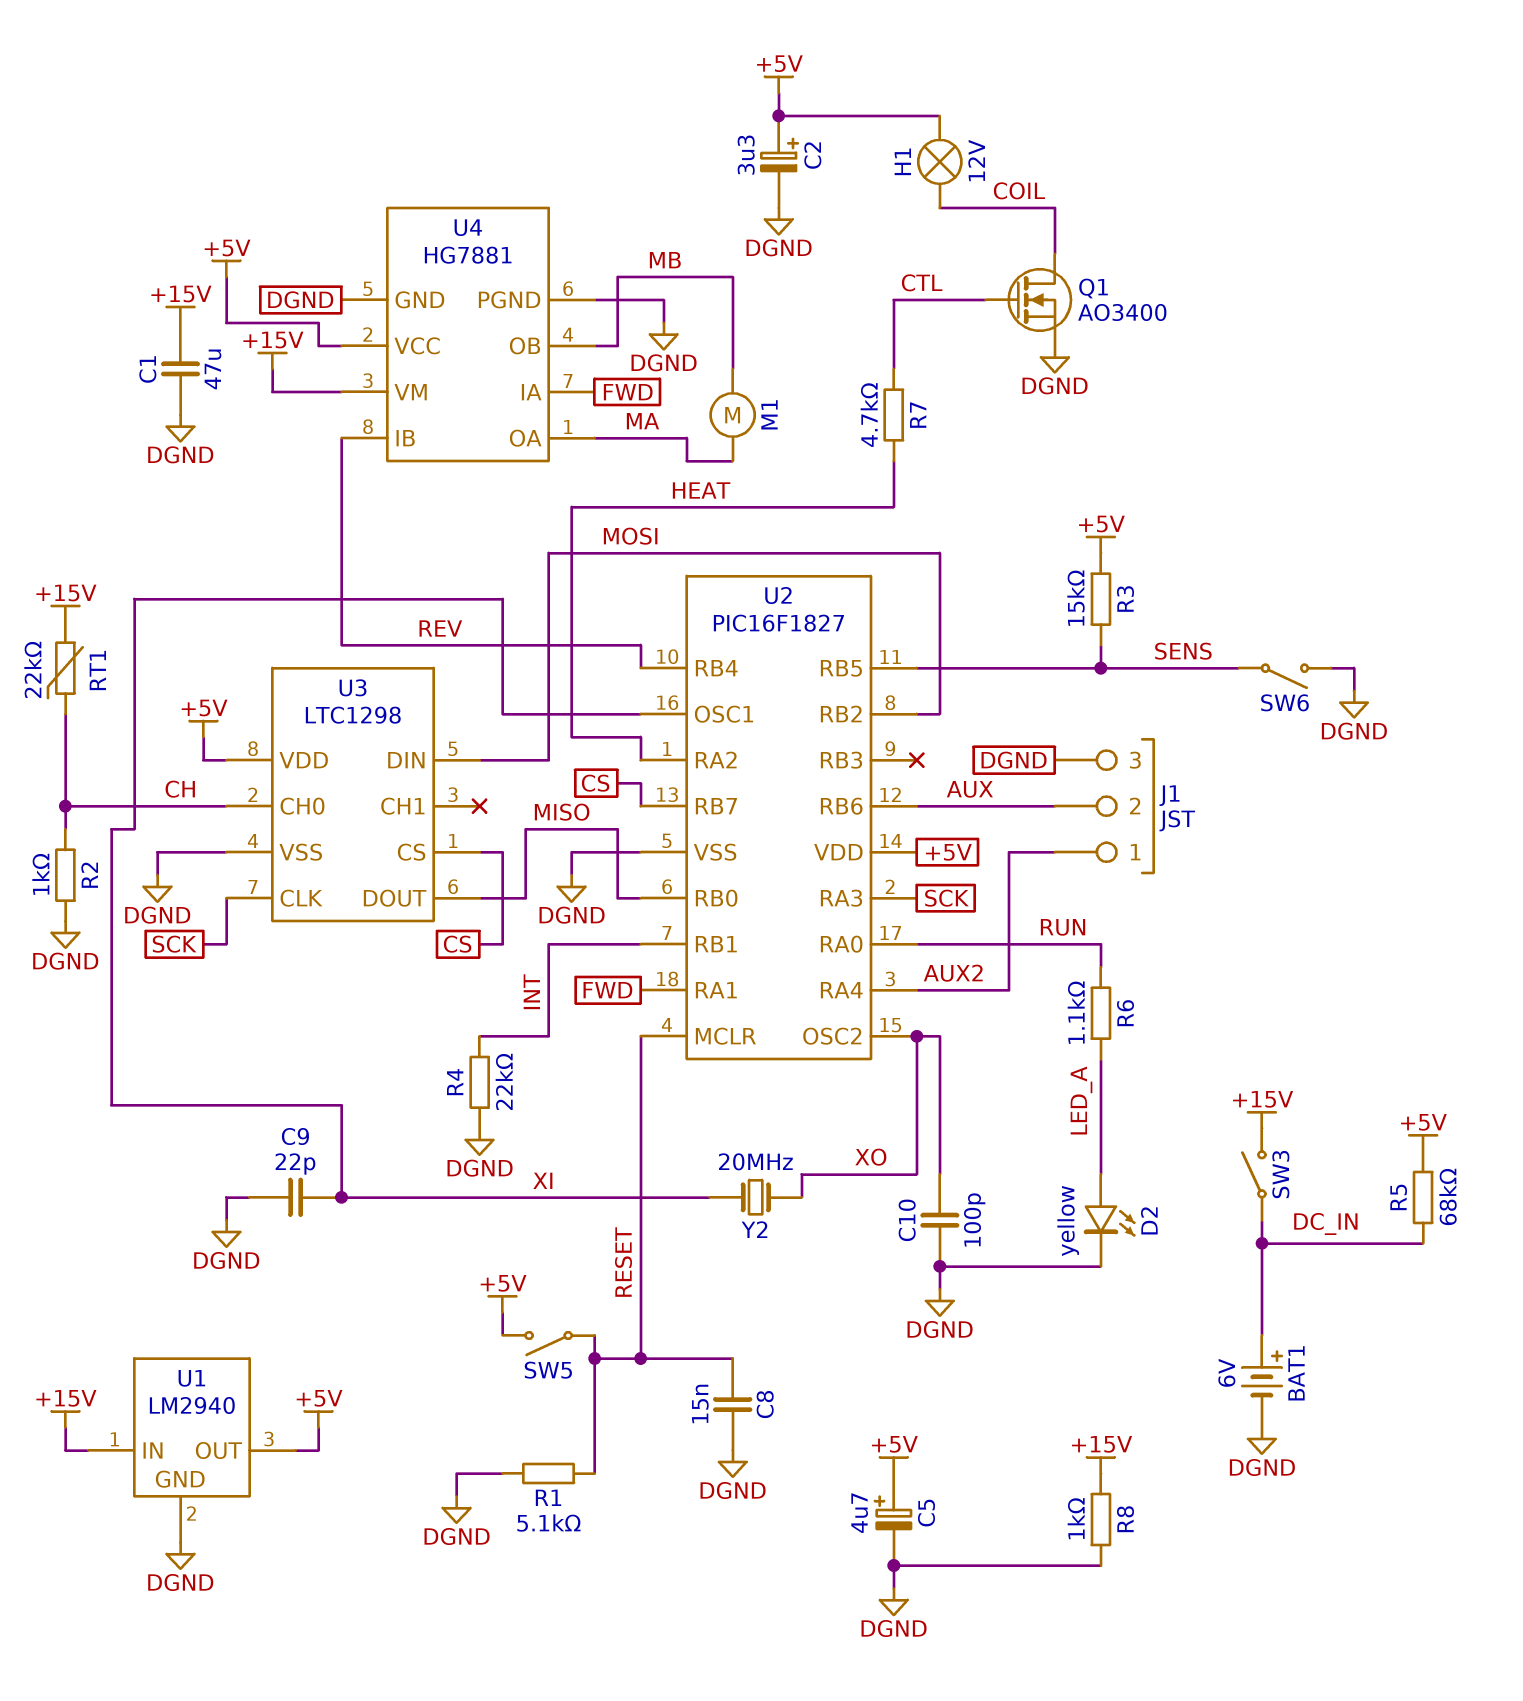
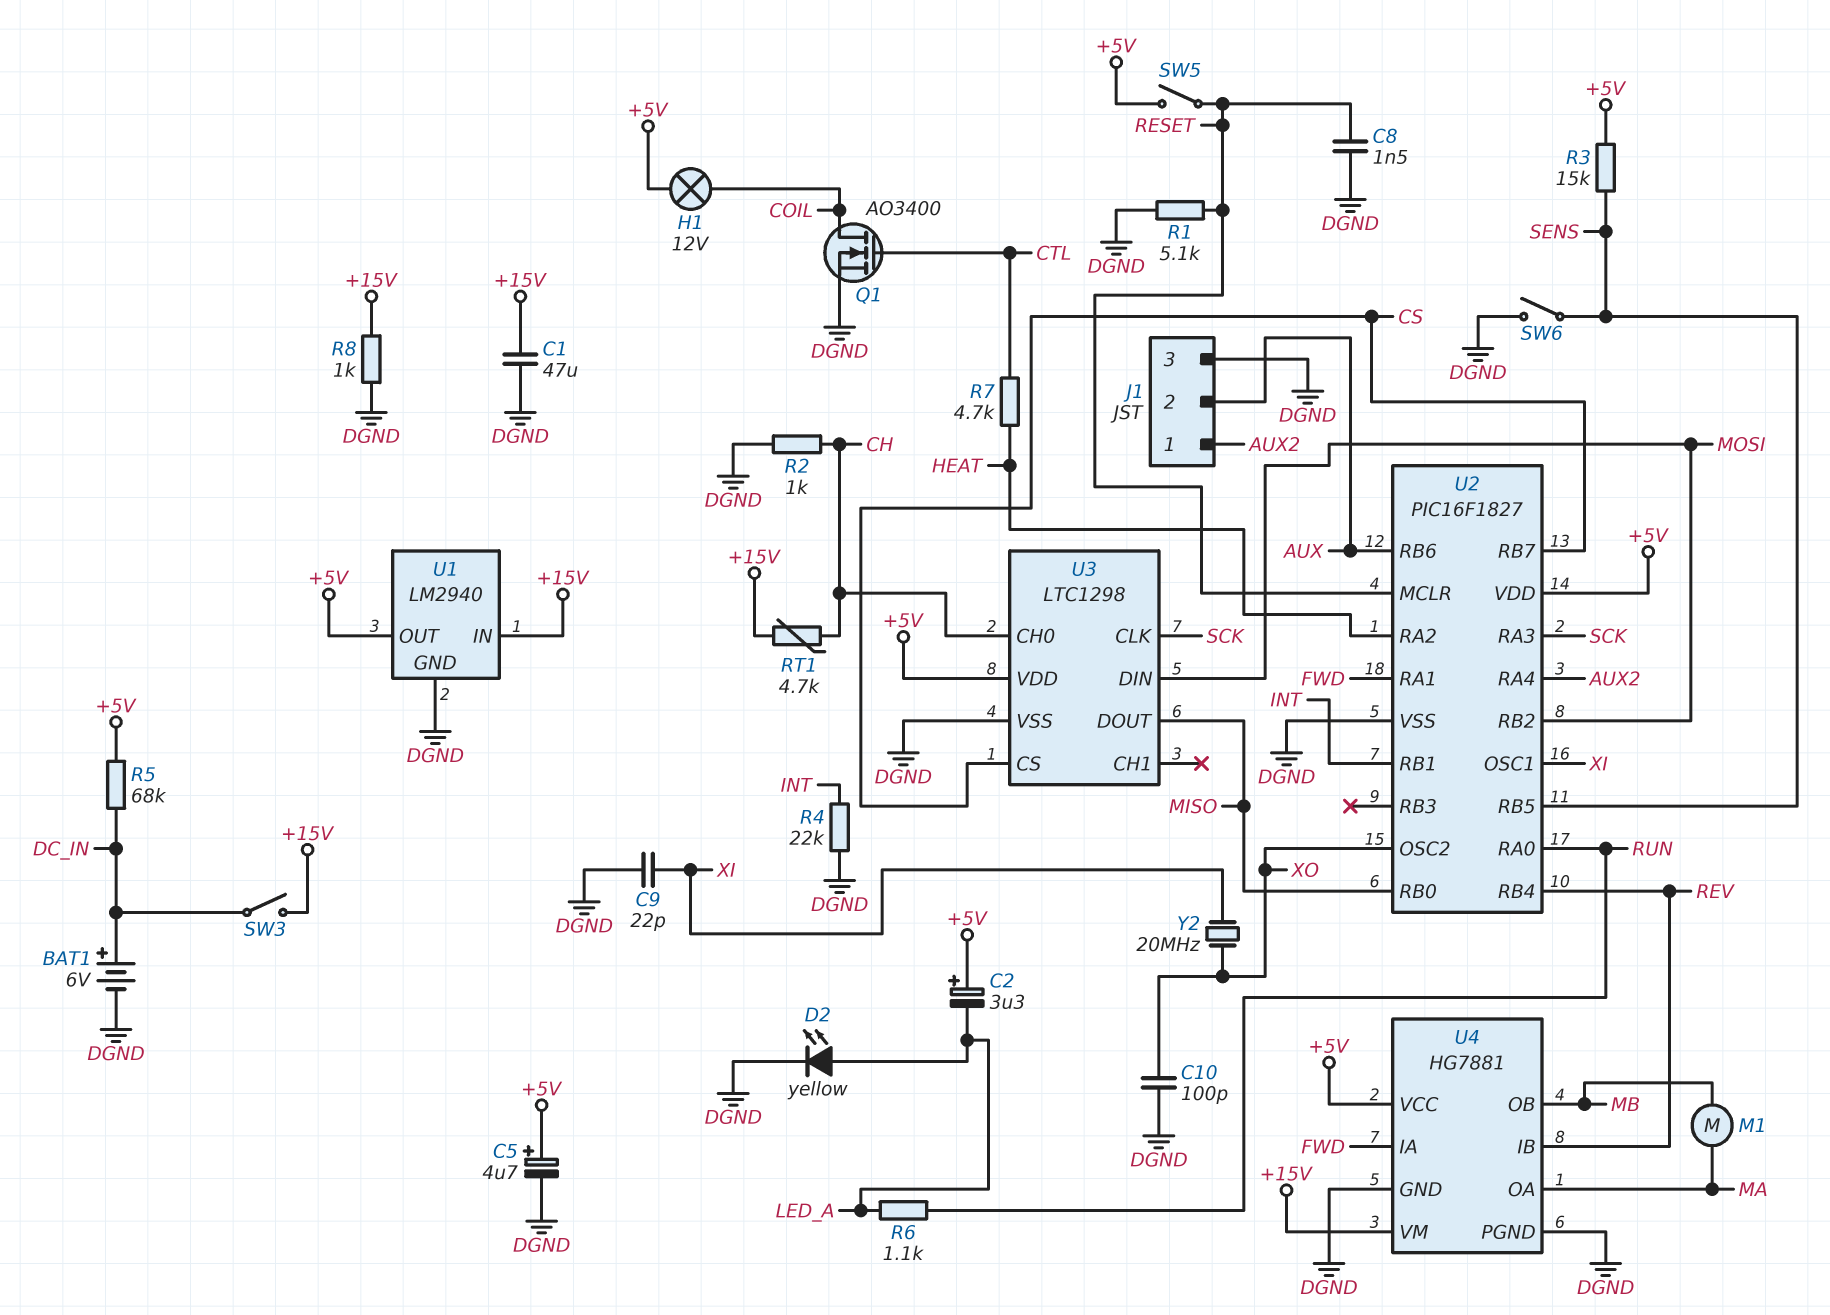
C2: 3.3uF (plus +5V, minus DGND) -> 3.3uF (plus +5V, minus LED_A)
C8: 15nF (DGND, RESET) -> 1.5nF (DGND, RESET)
RT1: 22k (+15V, CH) -> 4.7k (+15V, CH)

